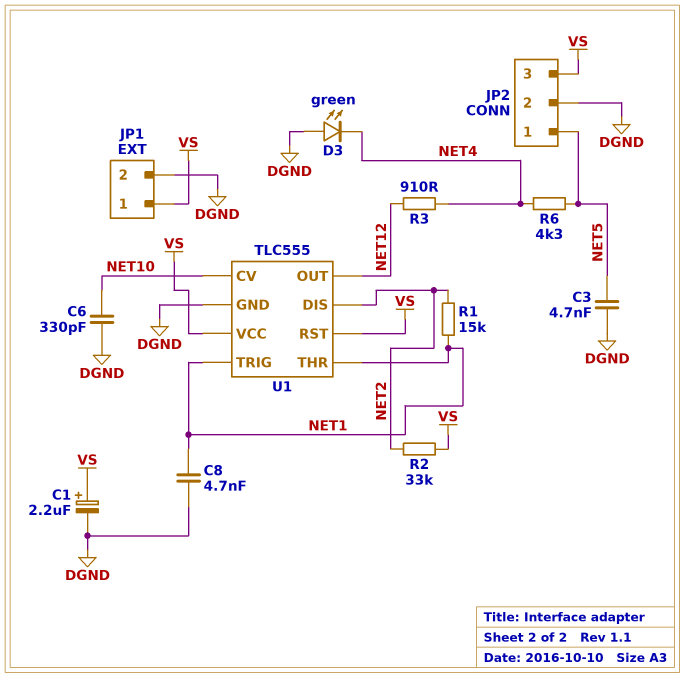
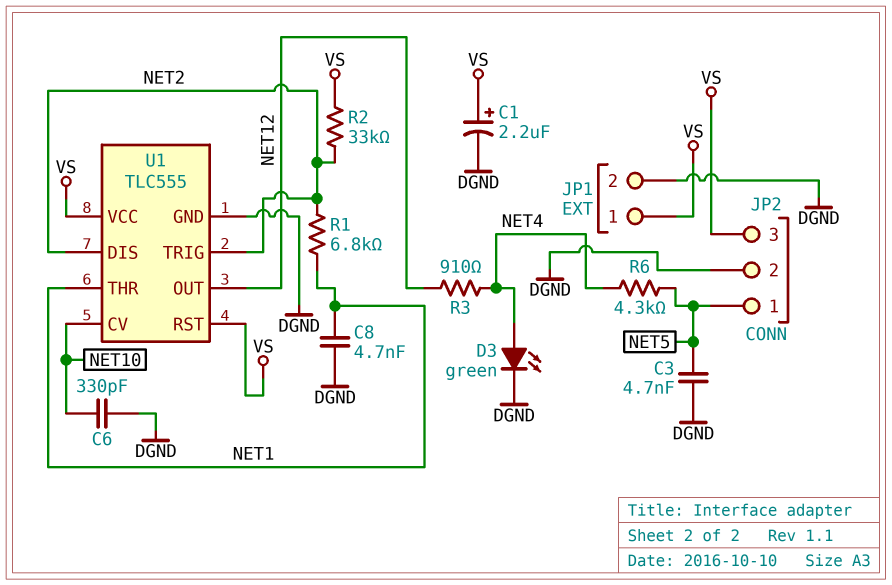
D3: LED green (A DGND, K NET4) -> LED green (A NET4, K DGND)
R1: 15k (NET1, NET2) -> 6.8k (NET1, NET2)
U1 pin TRIG: NET1 -> NET2

